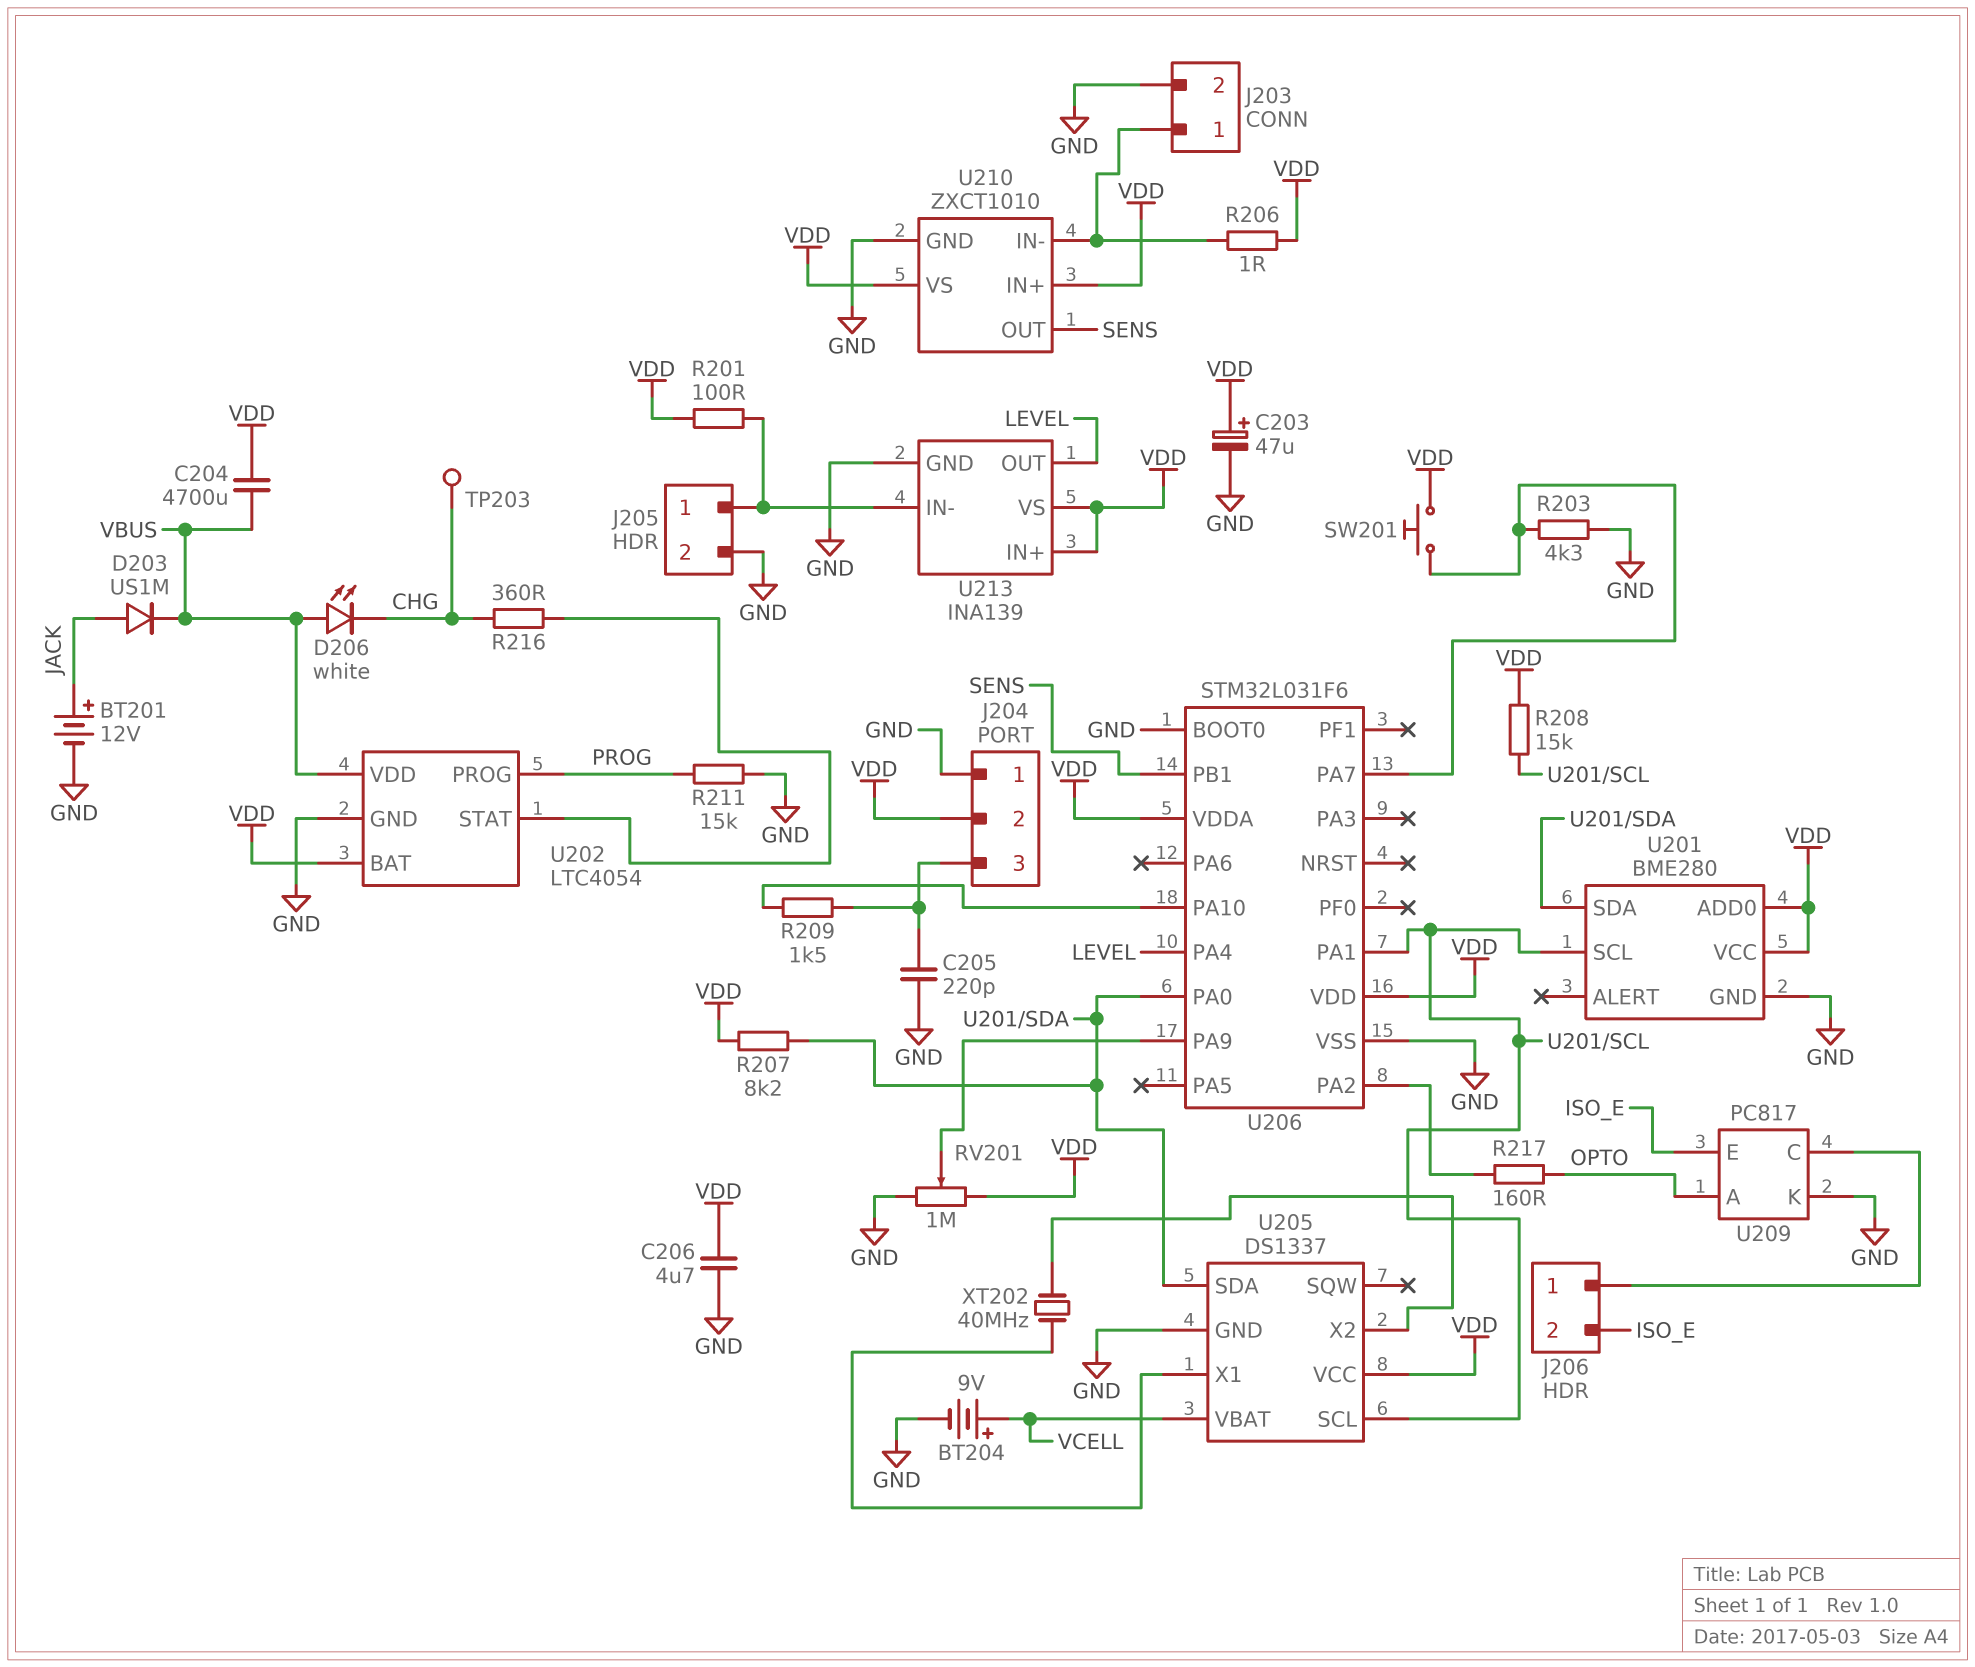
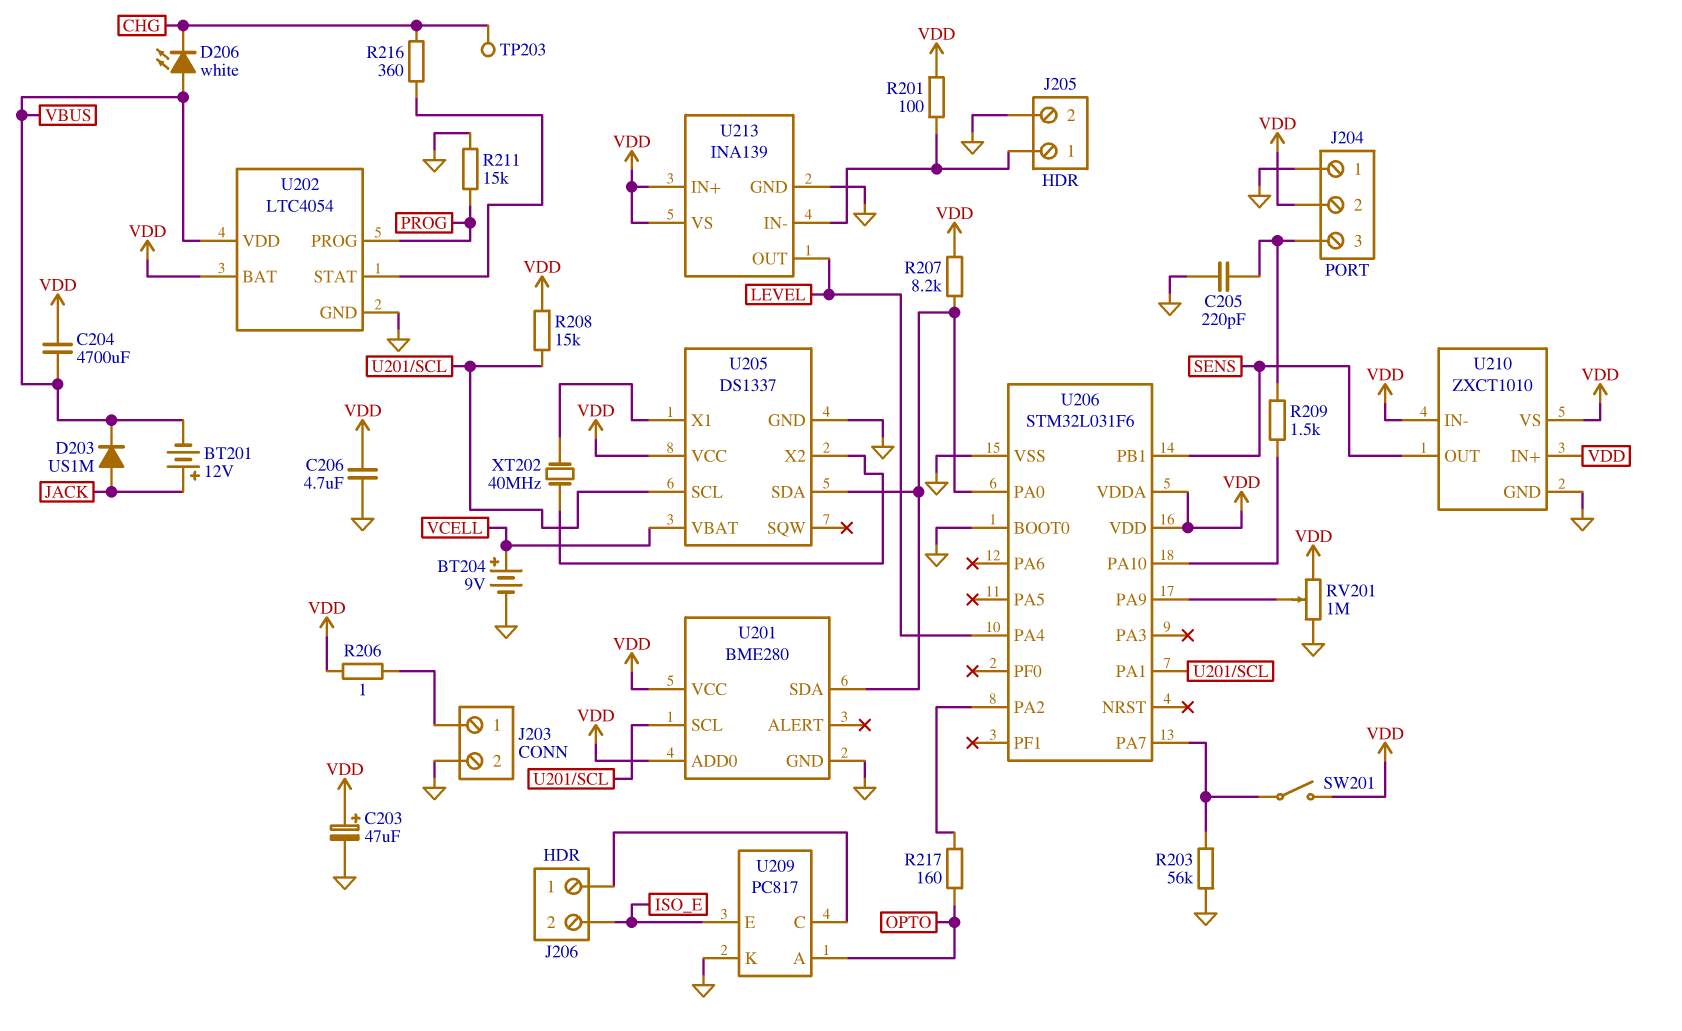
BT201: 12V (plus JACK, minus GND) -> 12V (plus JACK, minus VBUS)
R203: 4.3k (GND, U206/PA7) -> 56k (GND, U206/PA7)
SW201: button (U206/PA7, VDD) -> switch (U206/PA7, VDD)
U210 pin IN-: J203/1 -> VDD

